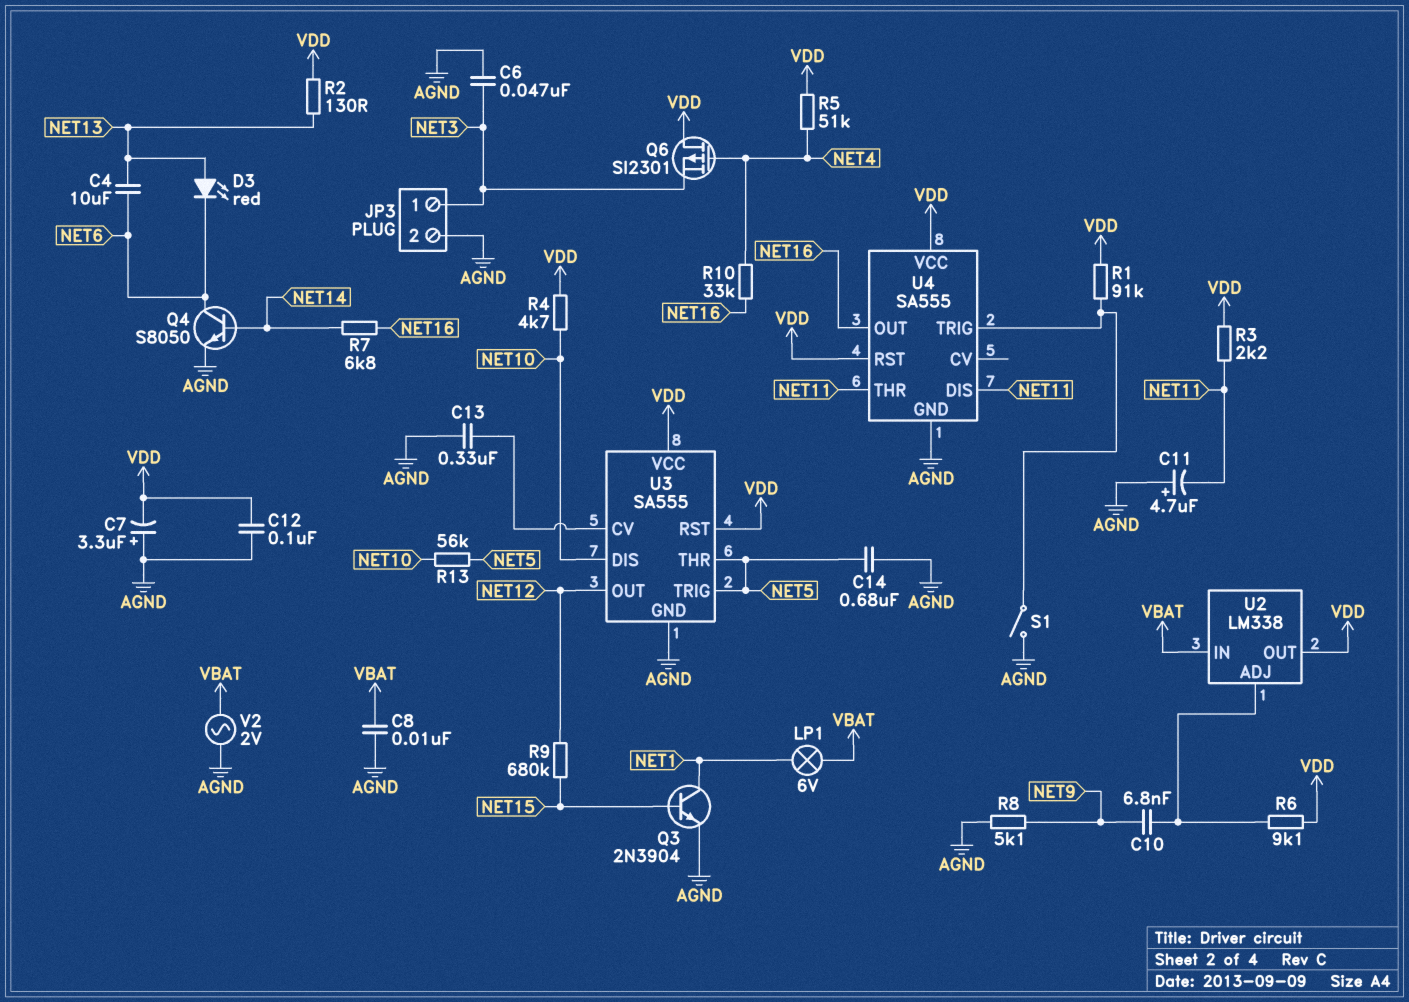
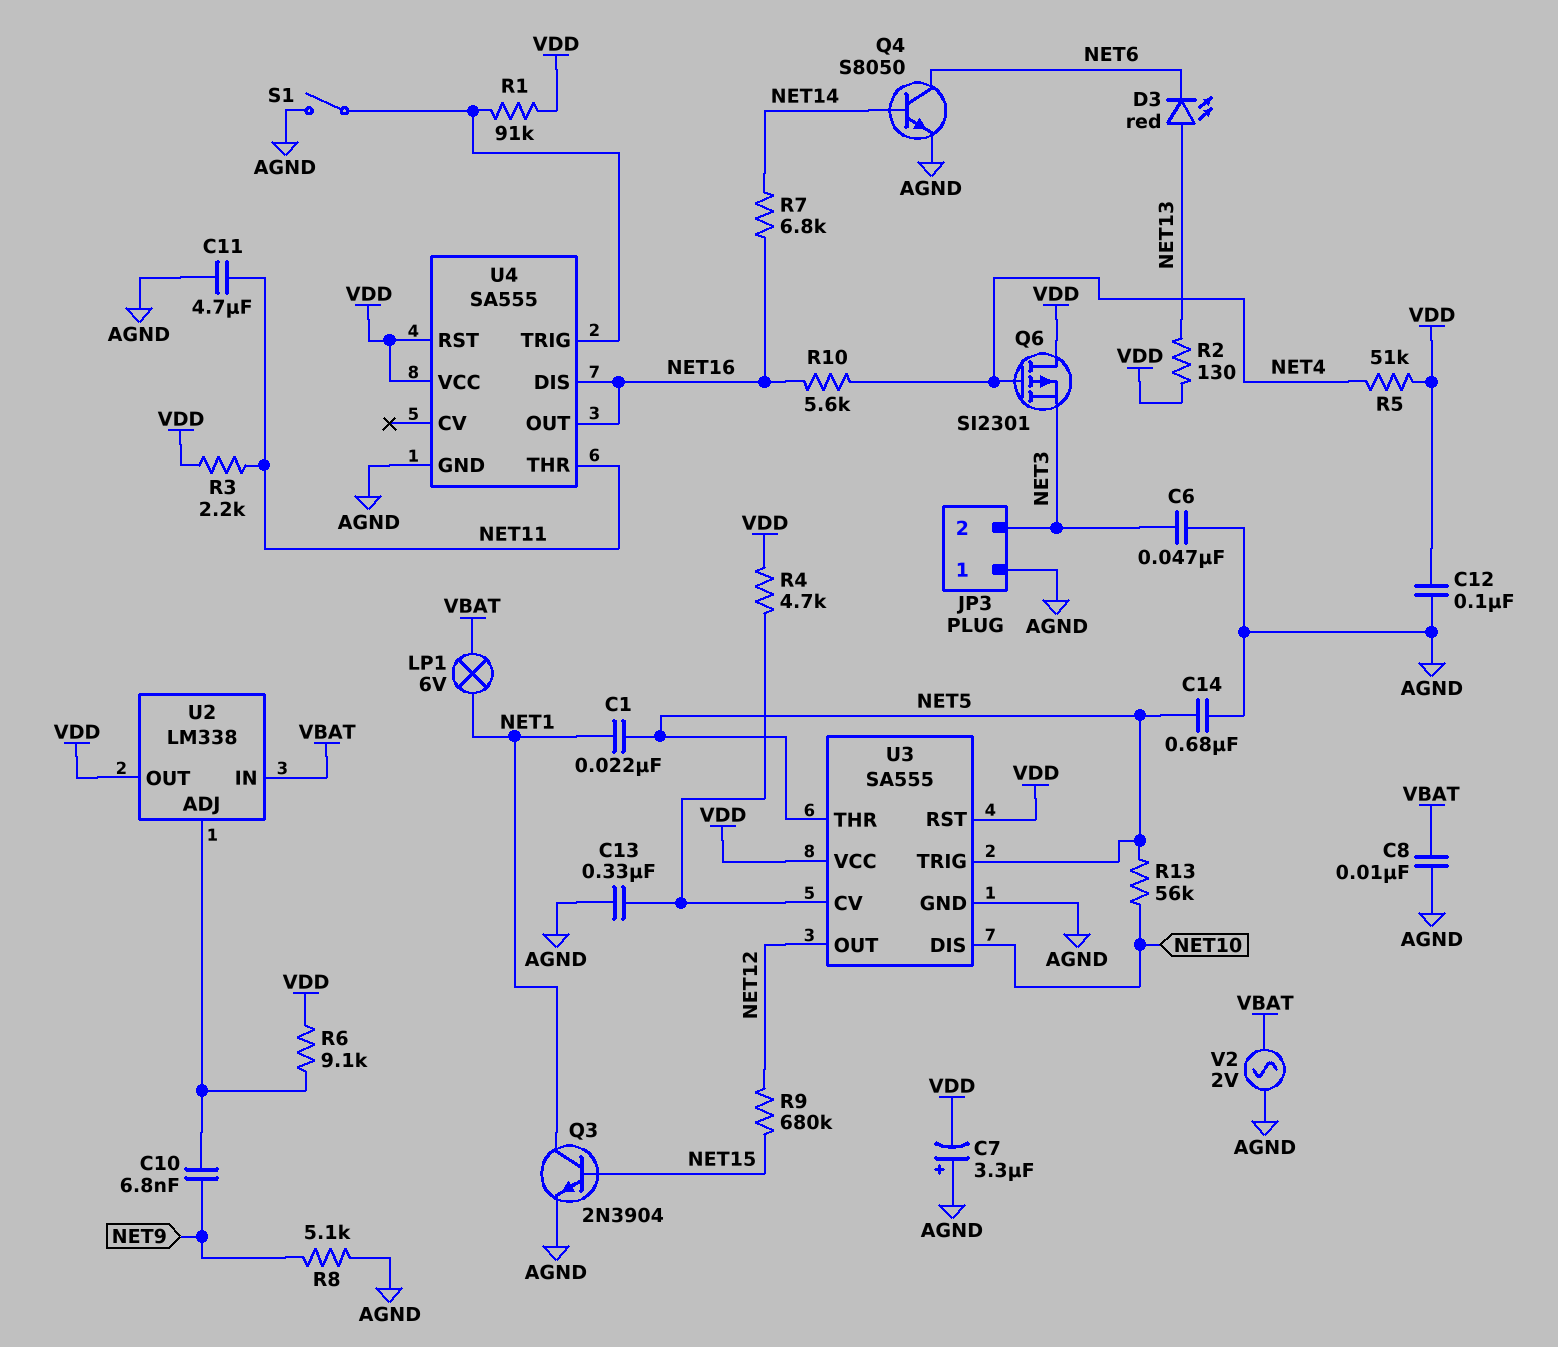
C1: none -> 22nF (NET1, NET5)
C4: 10uF (NET6, NET13) -> none
C11: 4.7uF (plus AGND, minus NET11) -> 4.7uF (AGND, NET11)
JP3 pin 1: NET3 -> AGND
JP3 pin 2: AGND -> NET3
R4: 4.7k (NET10, VDD) -> 4.7k (U3/CV, VDD)
R10: 33k (NET4, NET16) -> 5.6k (NET4, NET16)
U4 pin DIS: NET11 -> NET16

